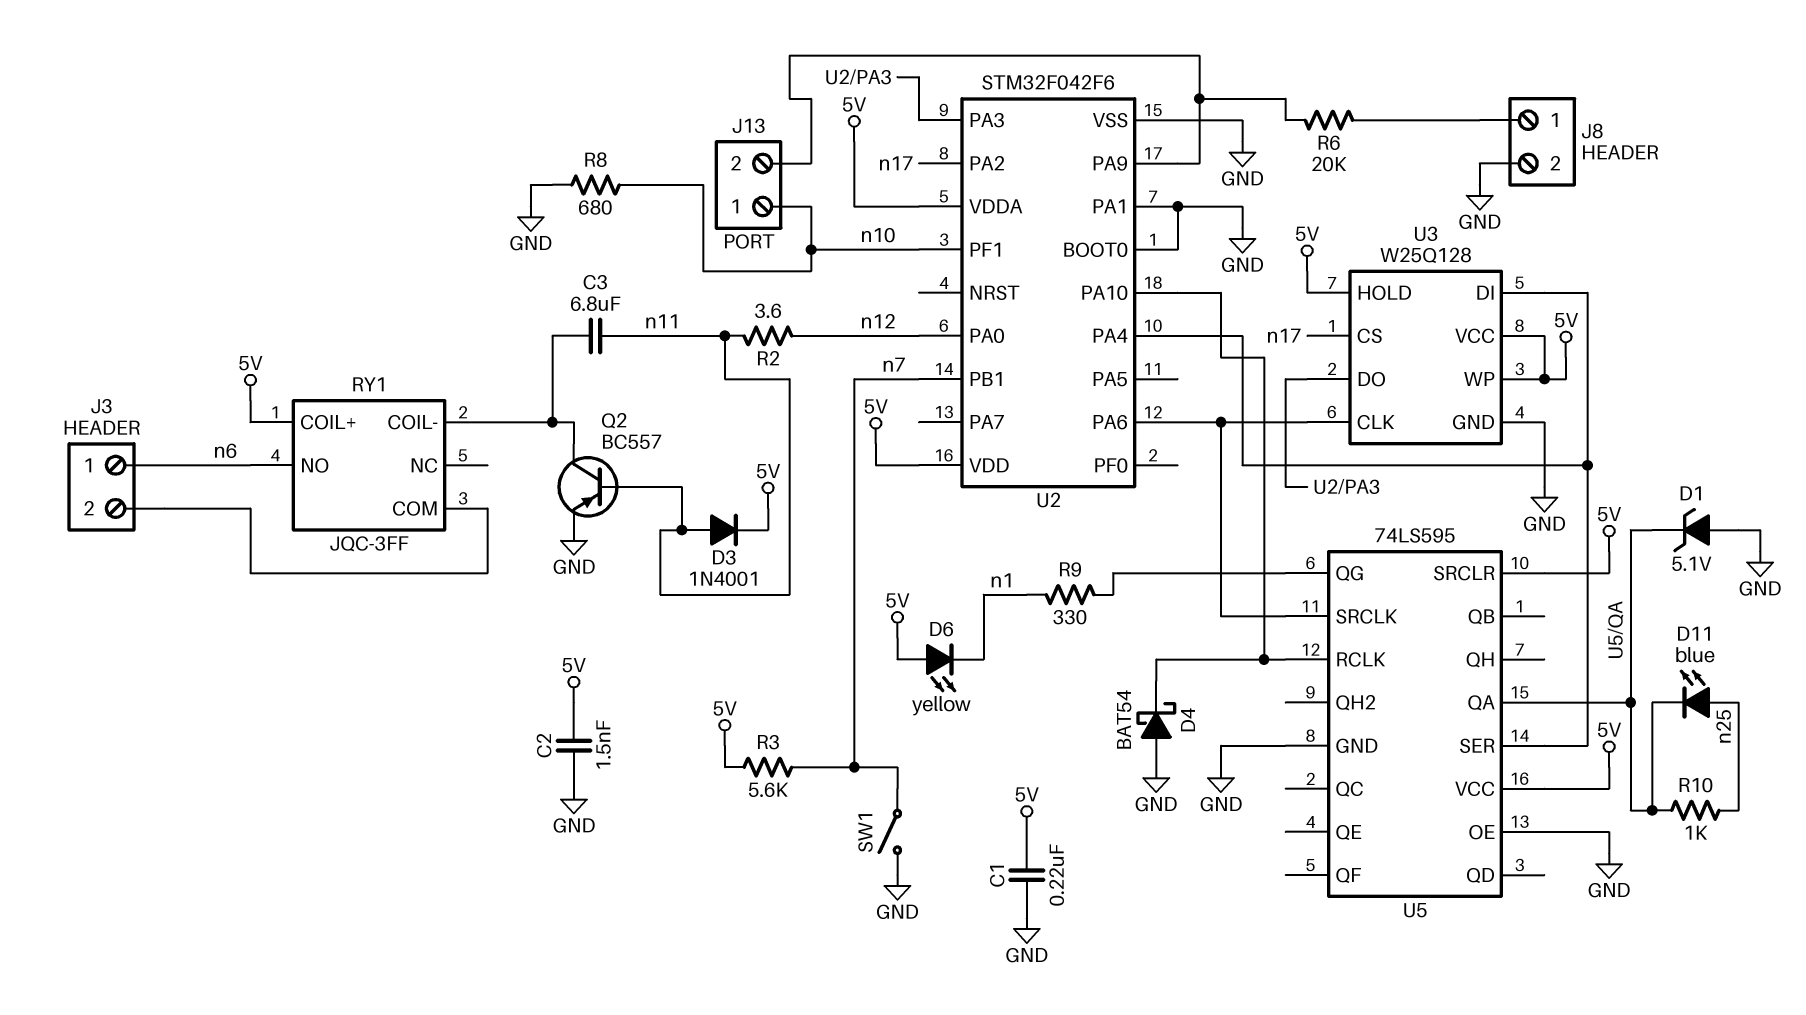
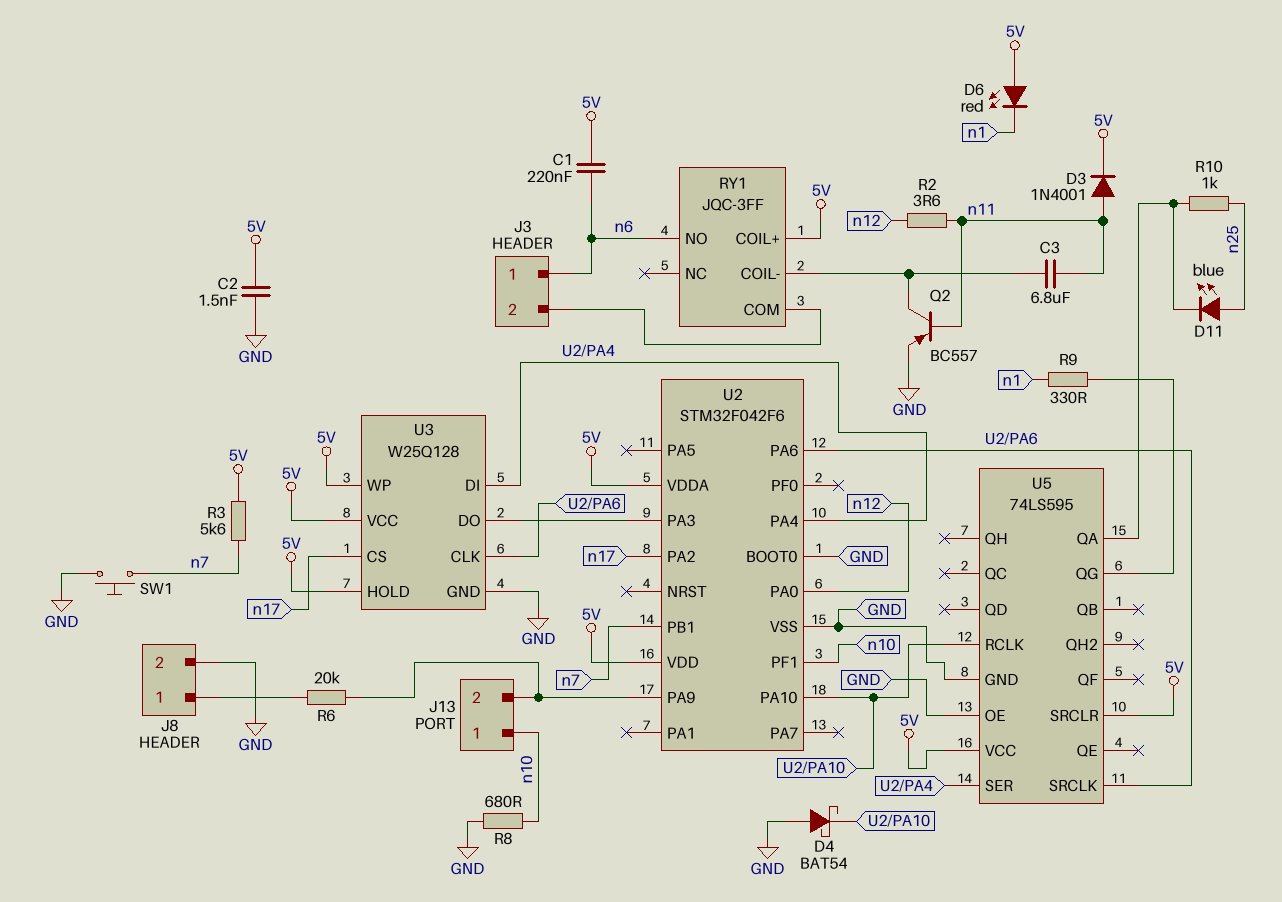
C1: 220nF (5V, GND) -> 220nF (5V, n6)
D1: zener 5.1V (A GND, K U5/QA) -> none
D6: LED yellow (A 5V, K n1) -> LED red (A 5V, K n1)
SW1: switch (GND, n7) -> button (GND, n7)
U2 pin PA1: GND -> none

